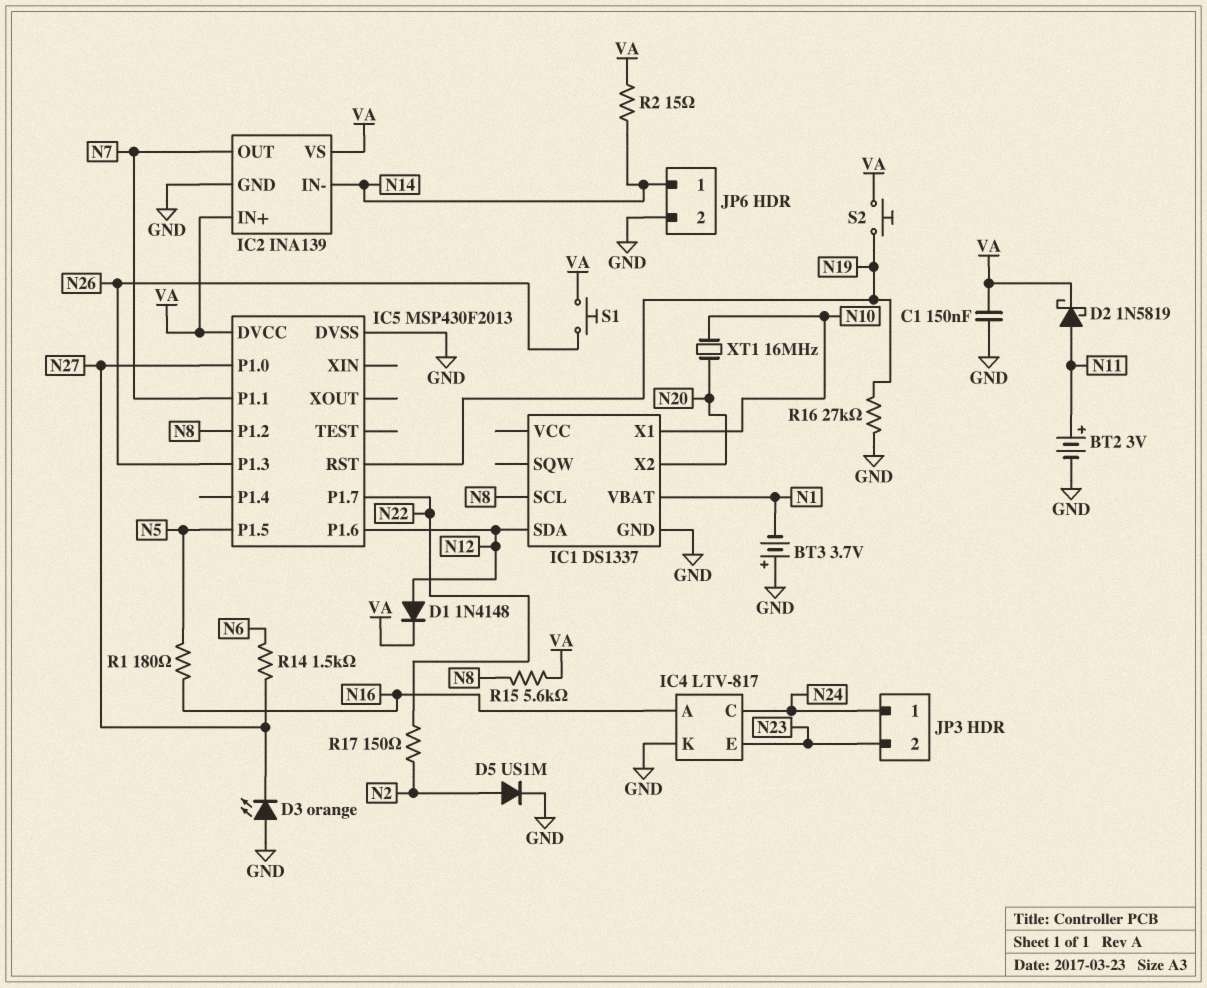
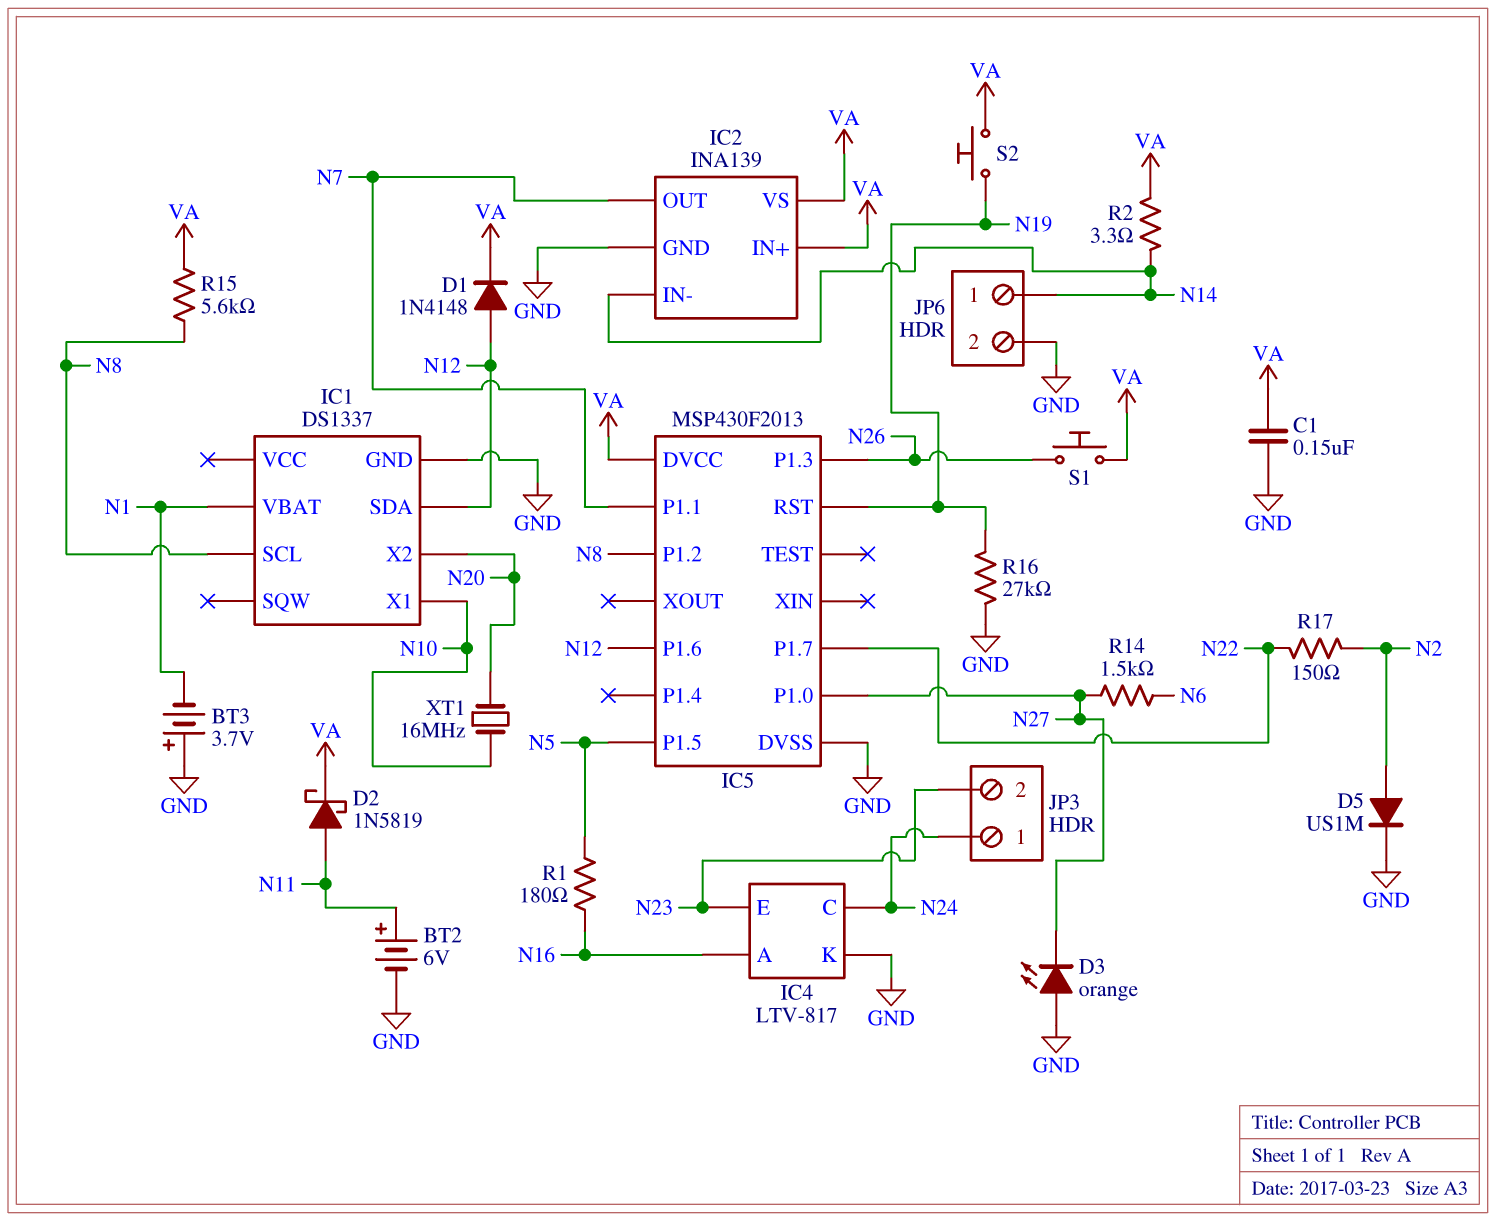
BT2: 3V (plus N11, minus GND) -> 6V (plus N11, minus GND)
R2: 15 (N14, VA) -> 3.3 (N14, VA)

